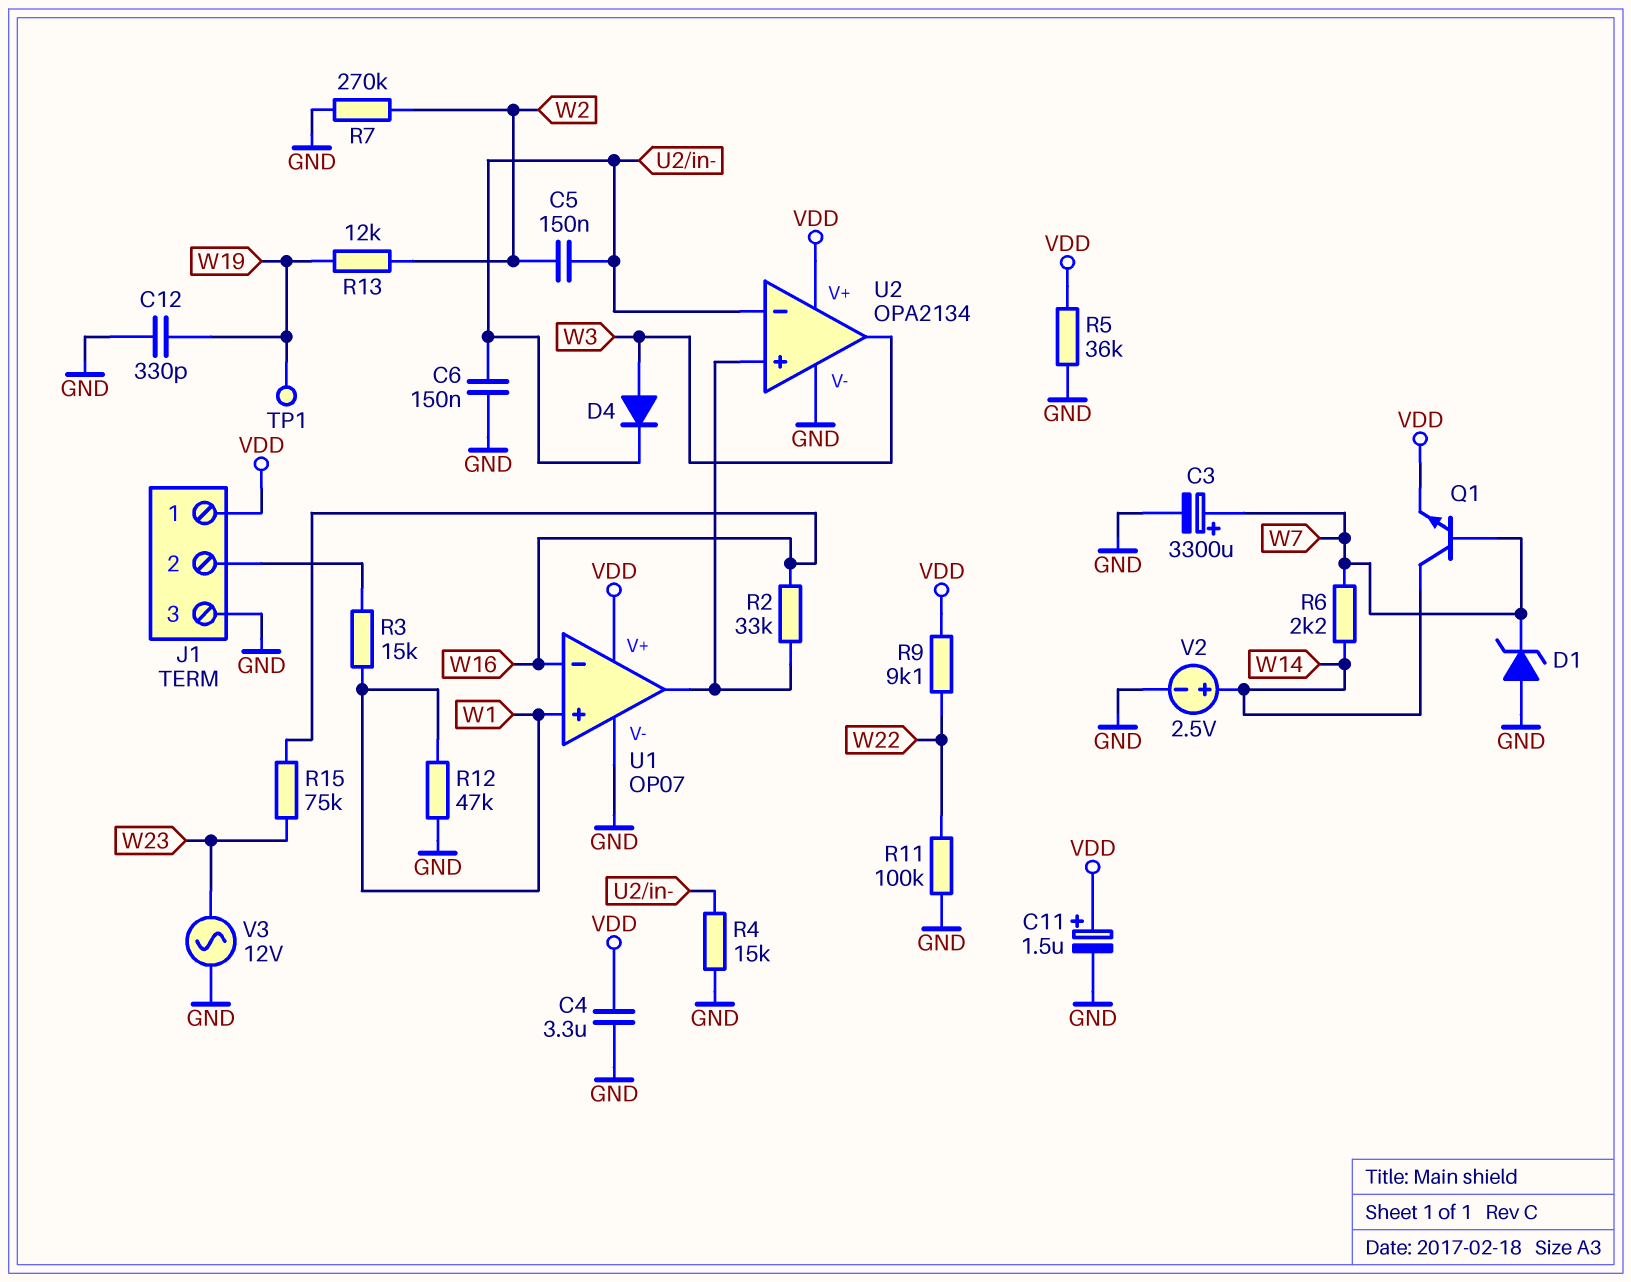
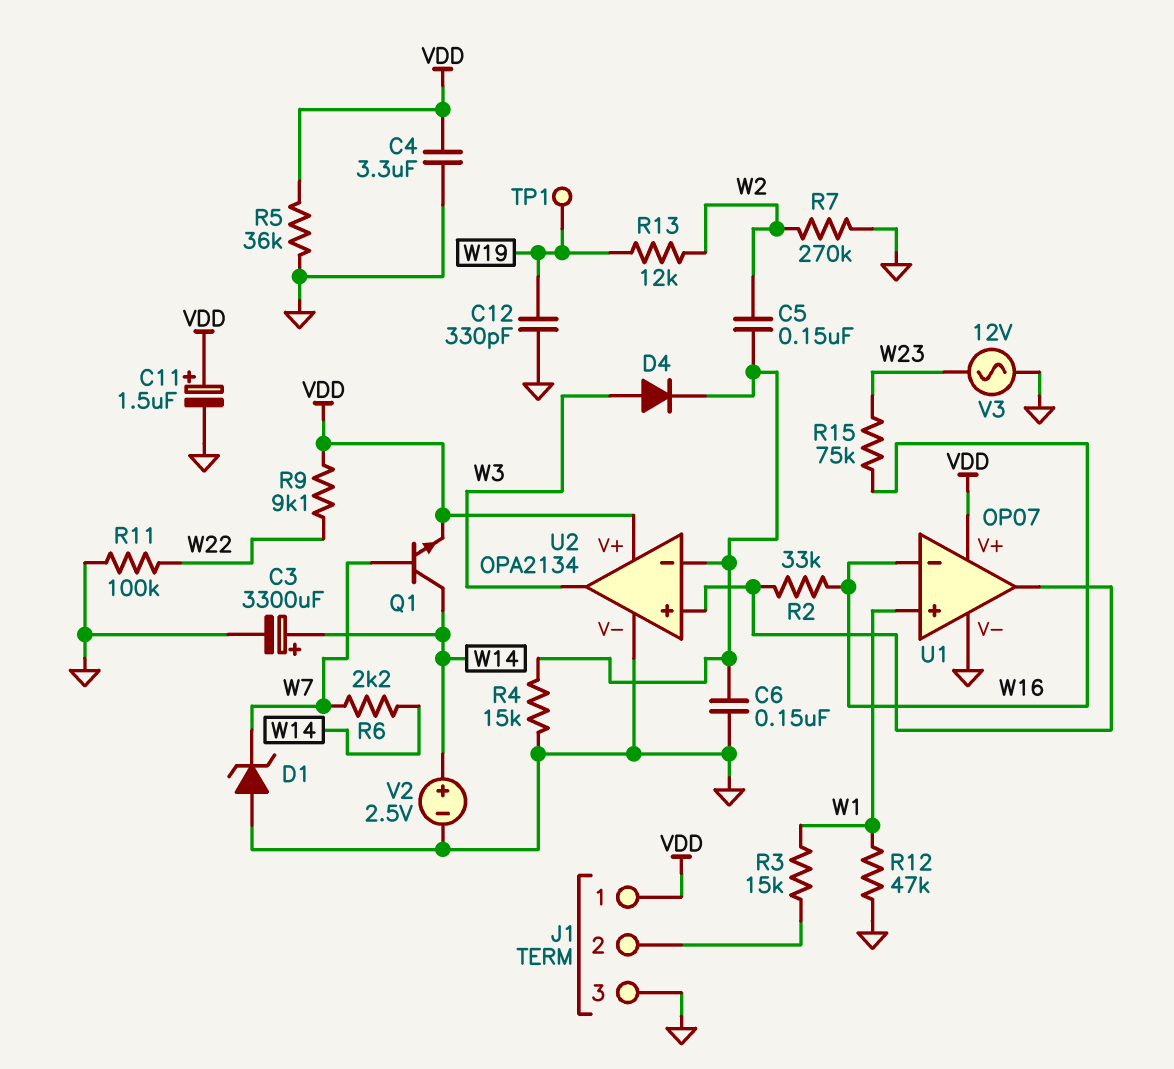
C3: 3300uF (plus W7, minus GND) -> 3300uF (plus W14, minus GND)

